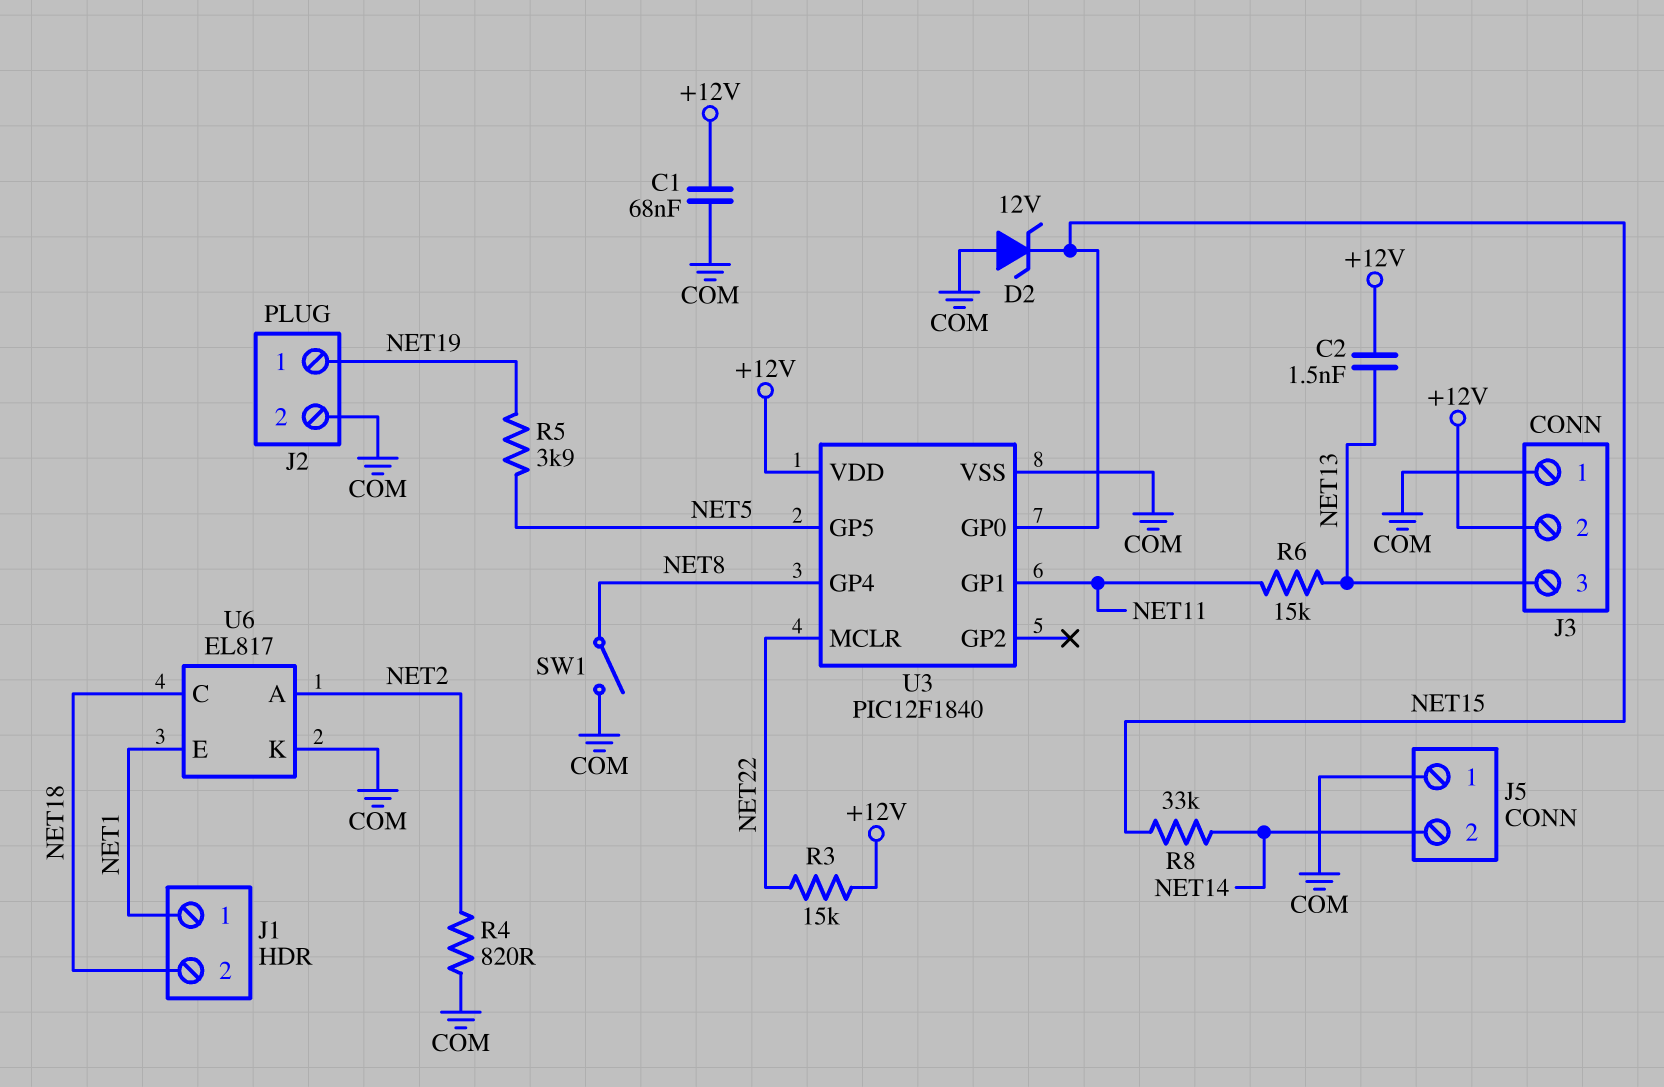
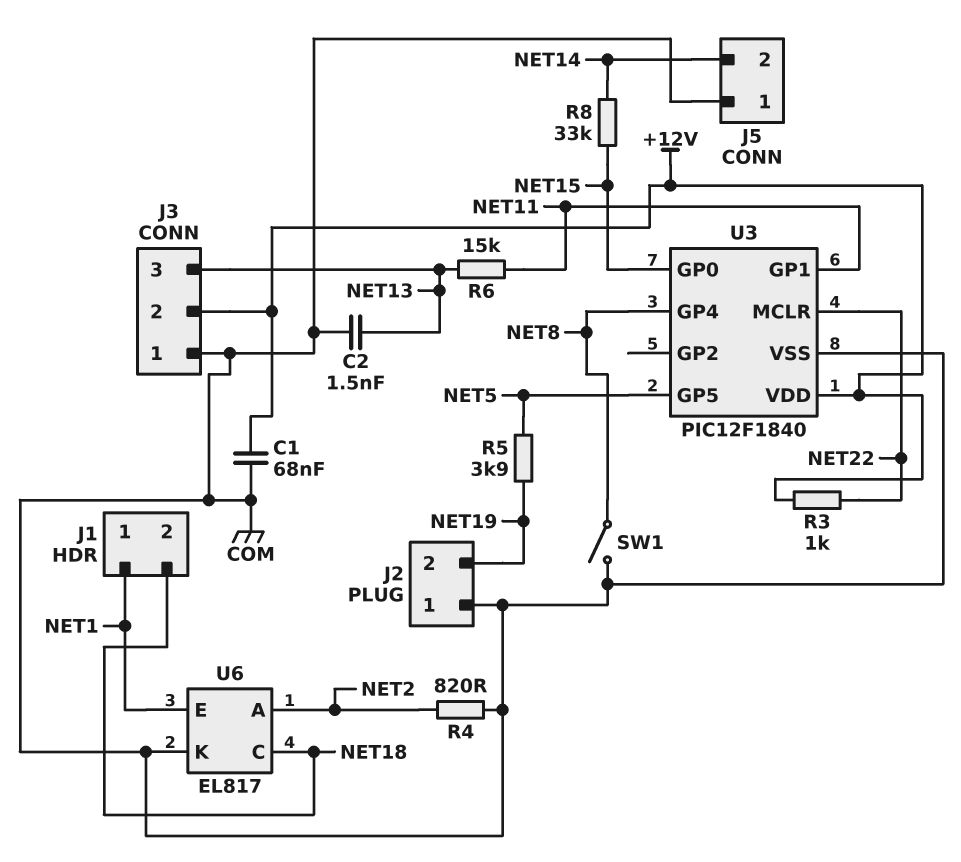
C2: 1.5nF (+12V, NET13) -> 1.5nF (COM, NET13)
D2: zener 12V (A COM, K NET15) -> none
J2 pin 1: NET19 -> COM
J2 pin 2: COM -> NET19
R3: 15k (+12V, NET22) -> 1k (+12V, NET22)

